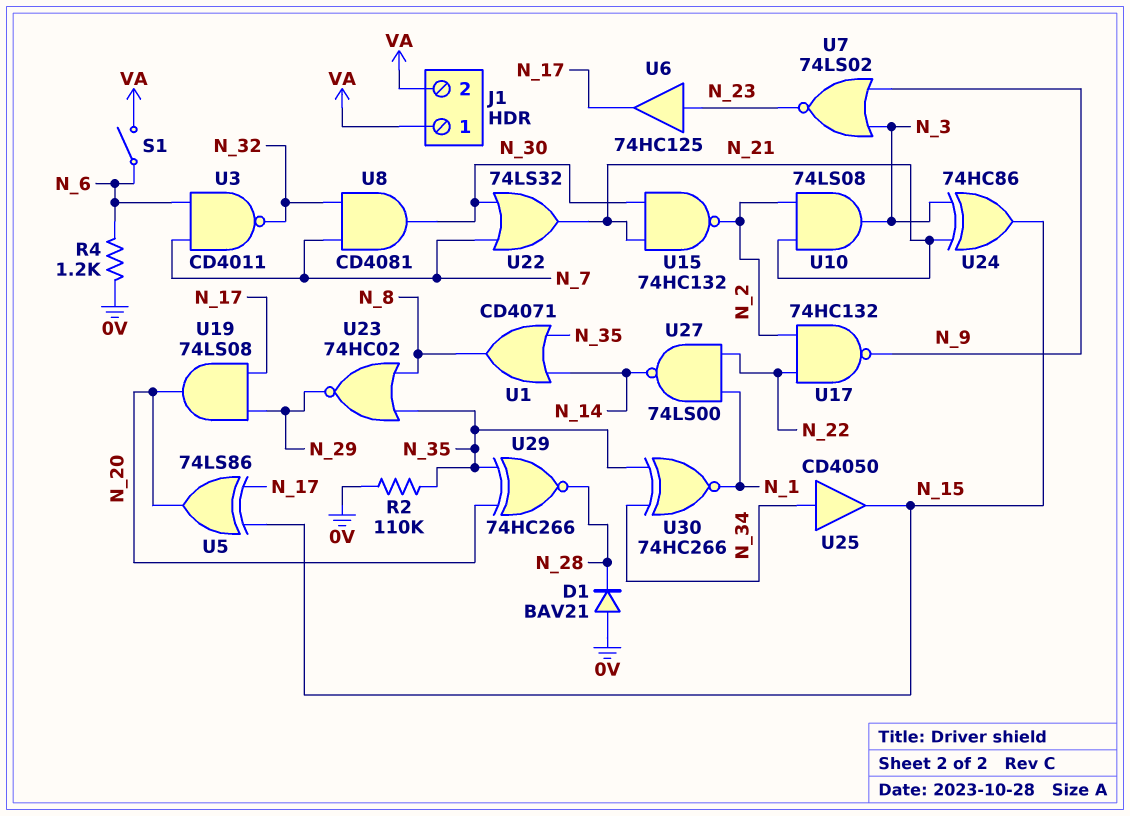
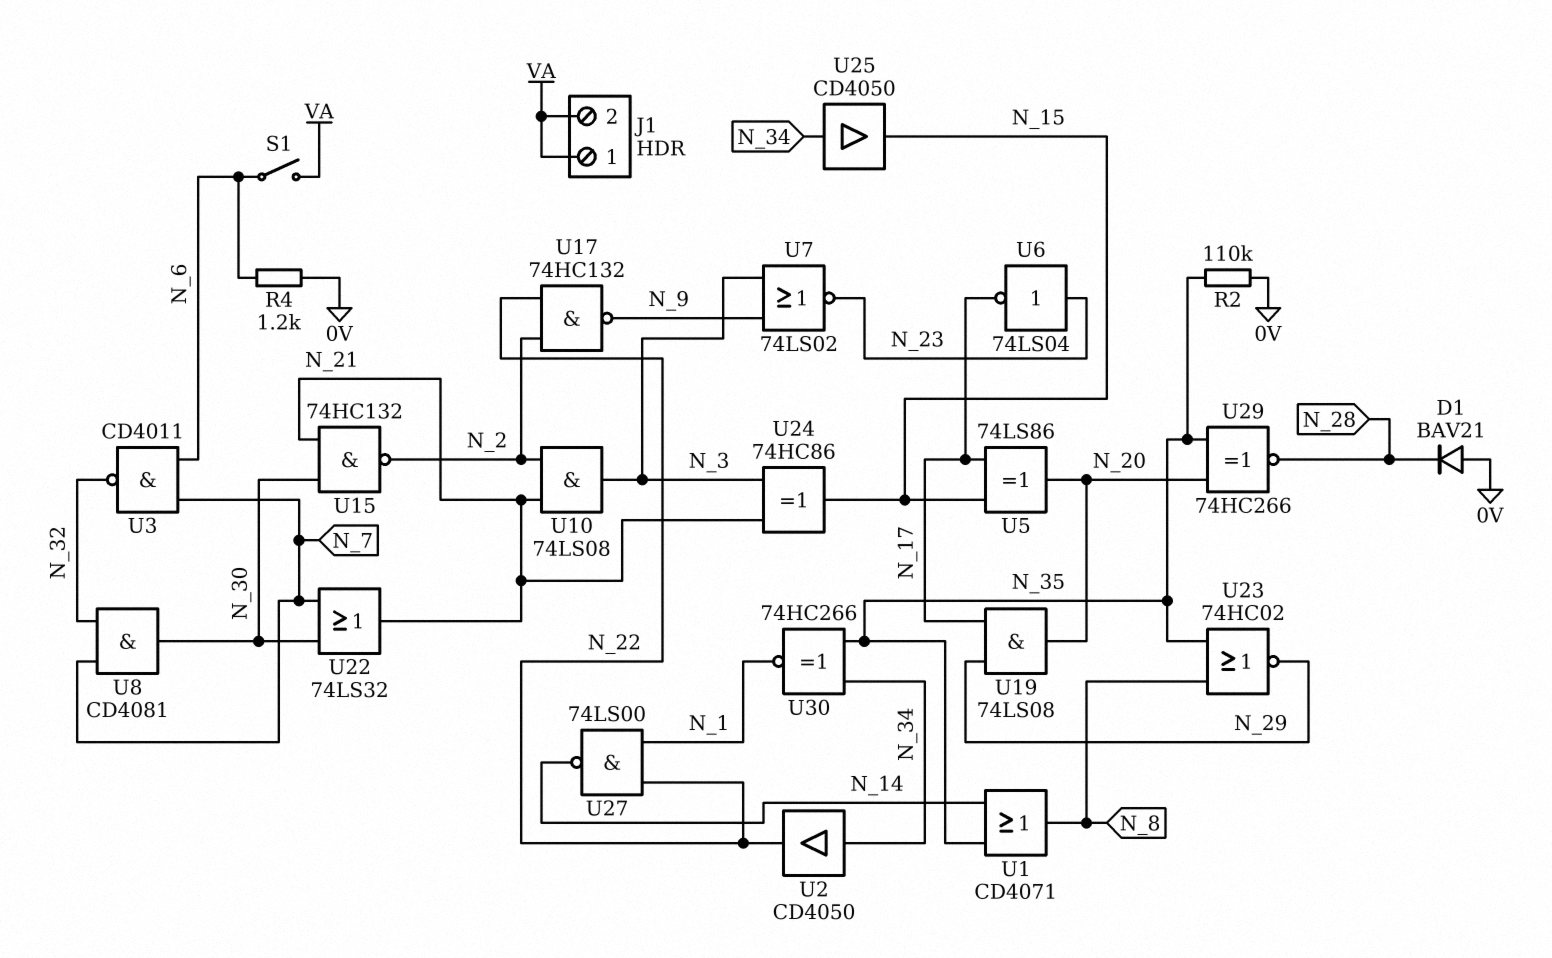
U2: none -> buffer CD4050 (in N_34, out N_22)
U6: buffer 74HC125 (in N_23, out N_17) -> NOT 74LS04 (in N_23, out N_17)

